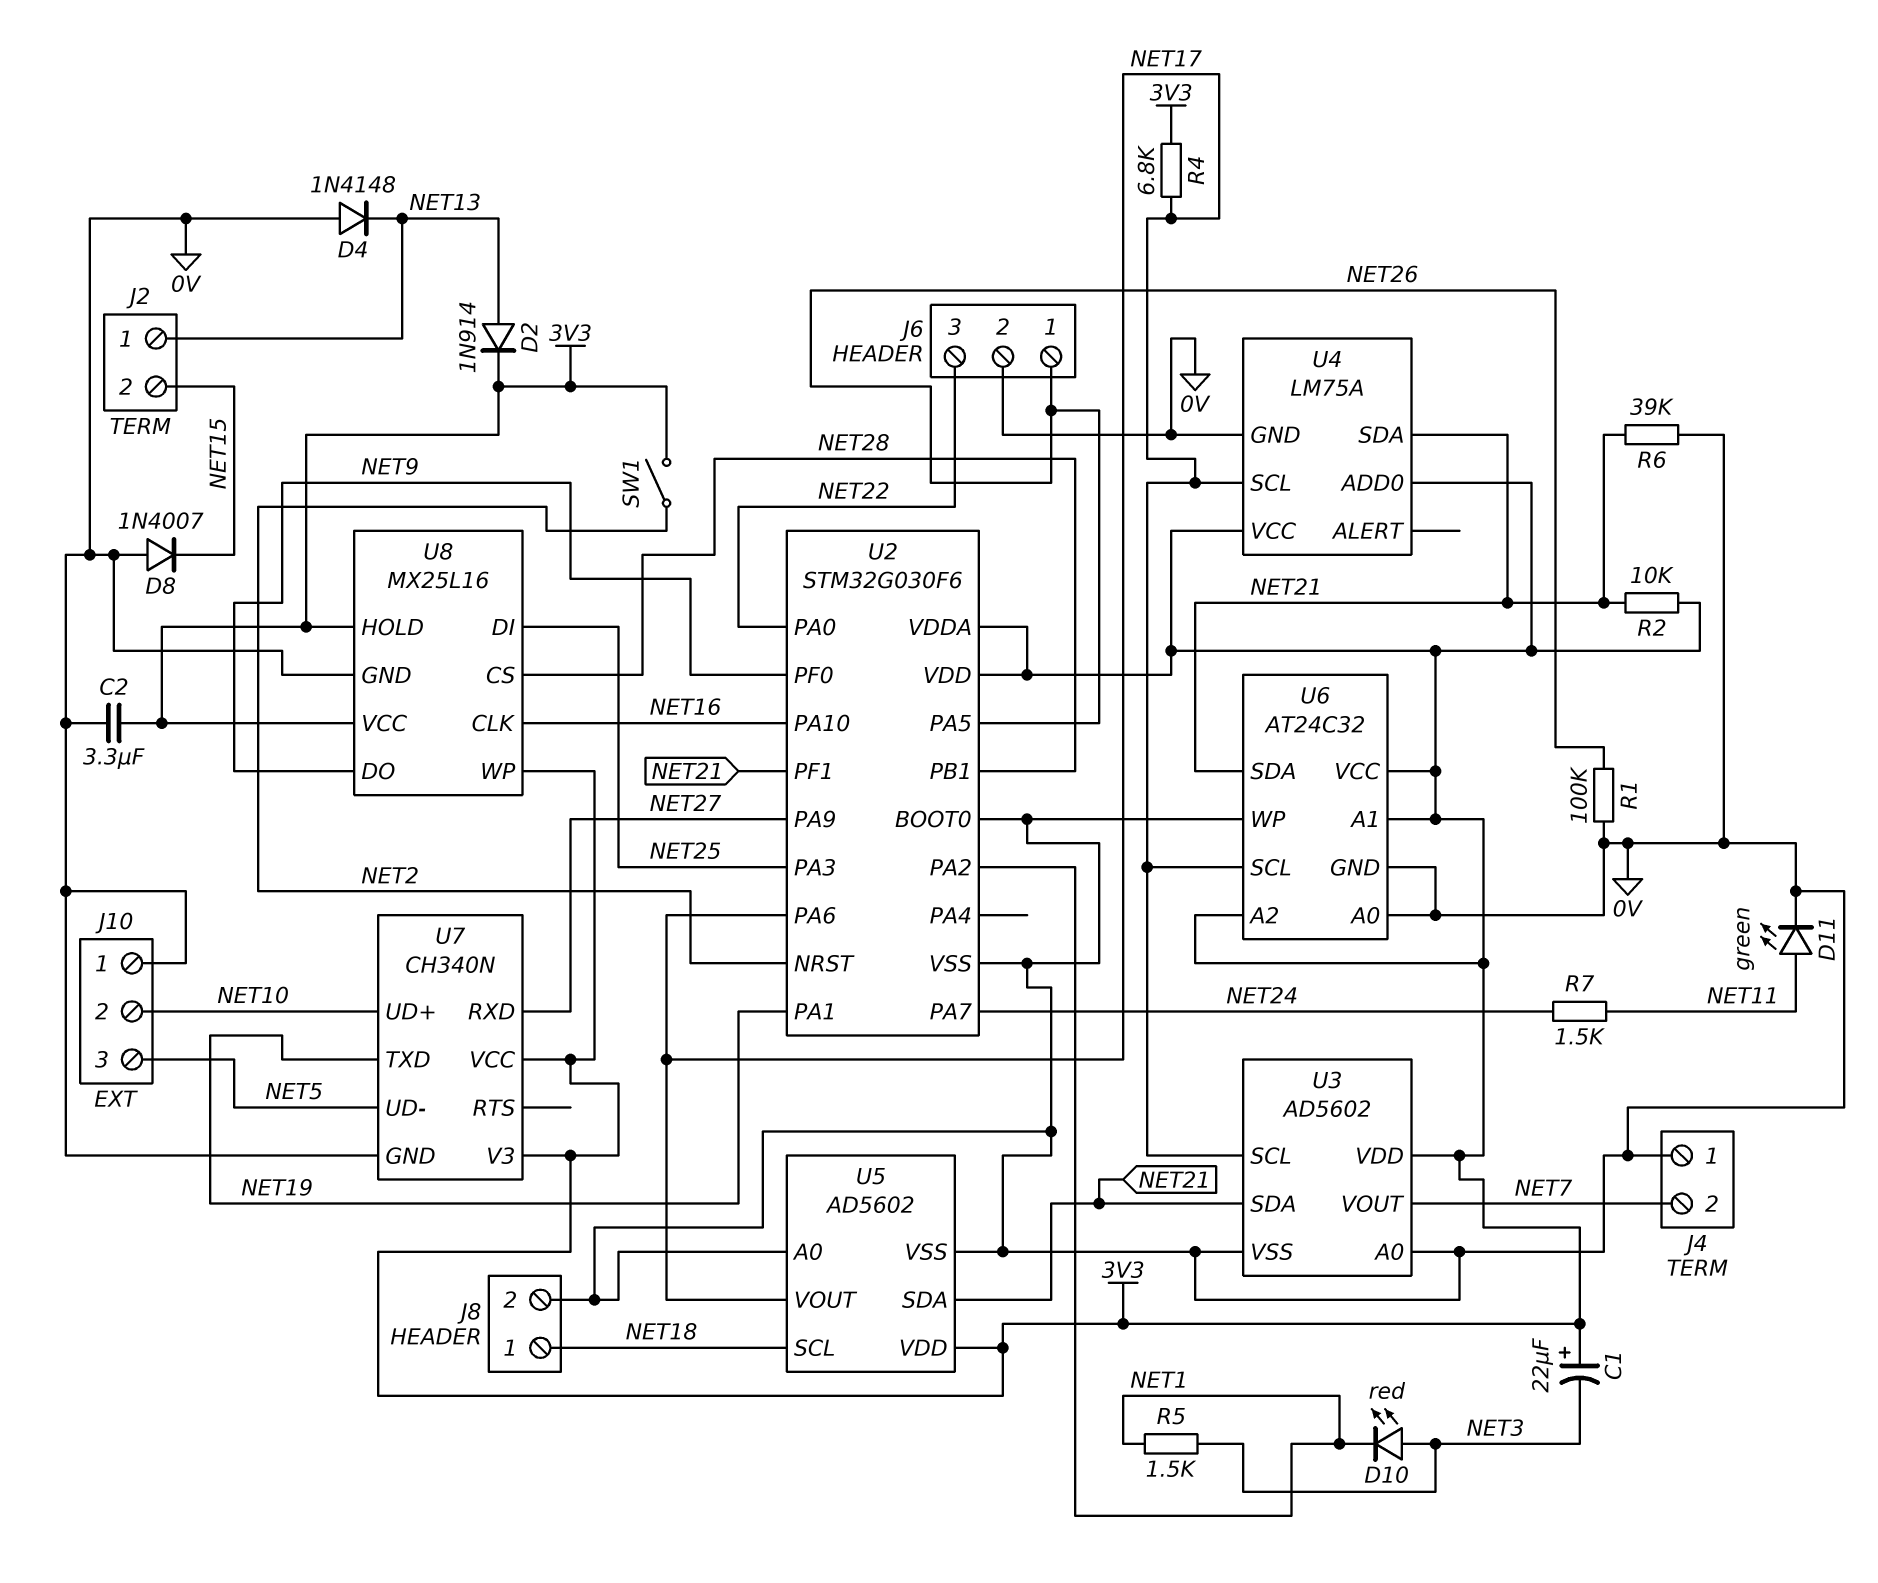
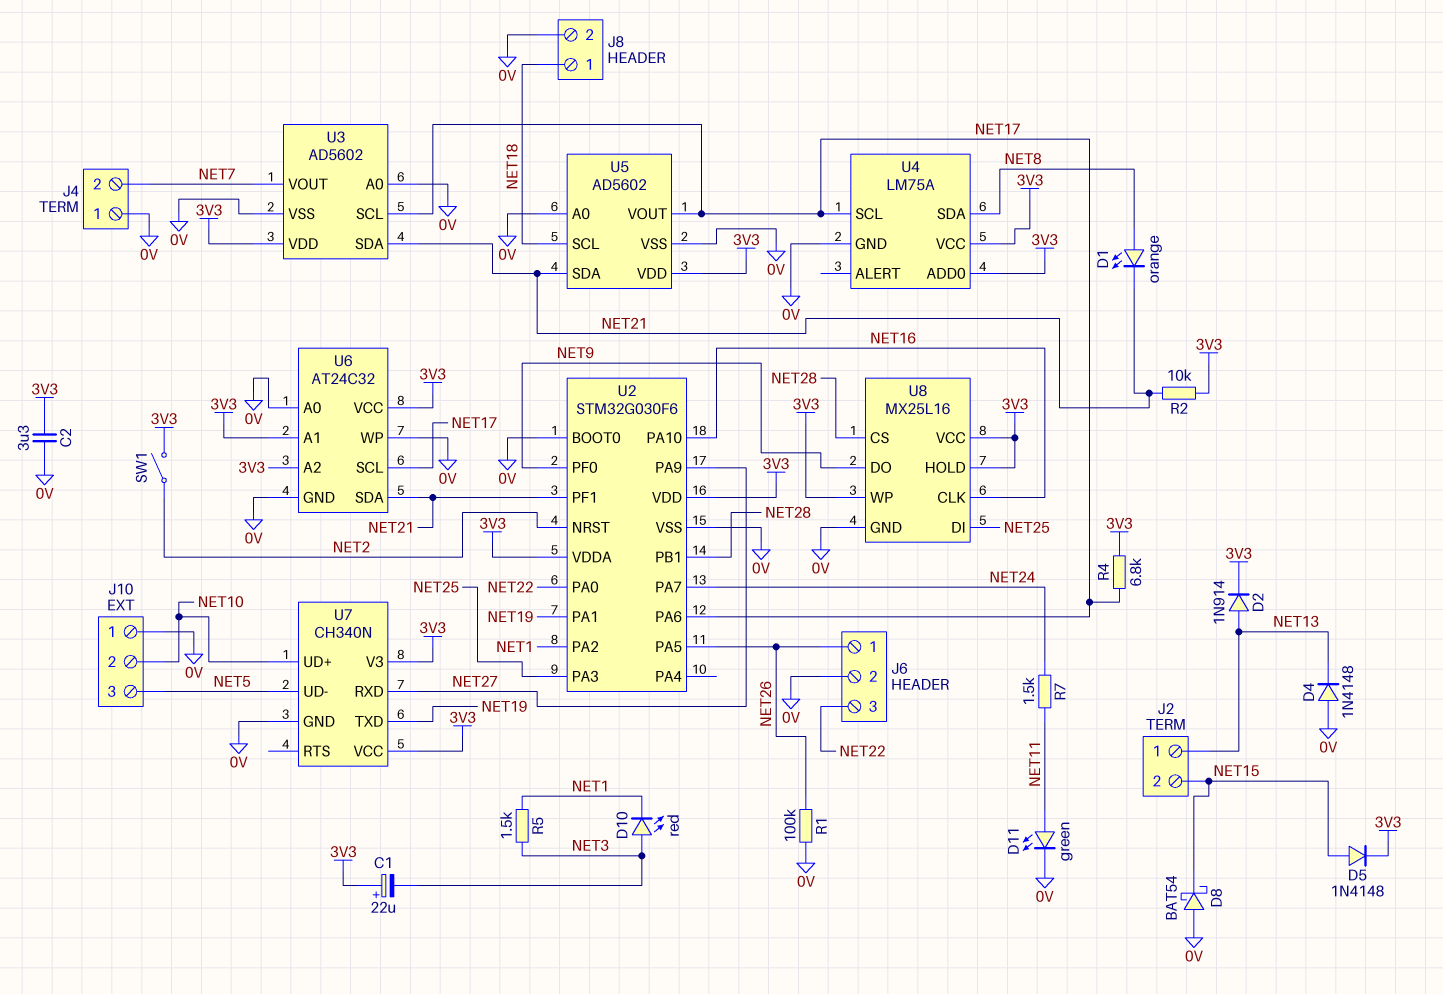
D1: none -> LED orange (A NET8, K NET21)
D5: none -> diode 1N4148 (A NET15, K 3V3)
D8: diode 1N4007 (A 0V, K NET15) -> schottky BAT54 (A 0V, K NET15)
R6: 39k (0V, NET21) -> none
U4 pin SDA: NET21 -> NET8

